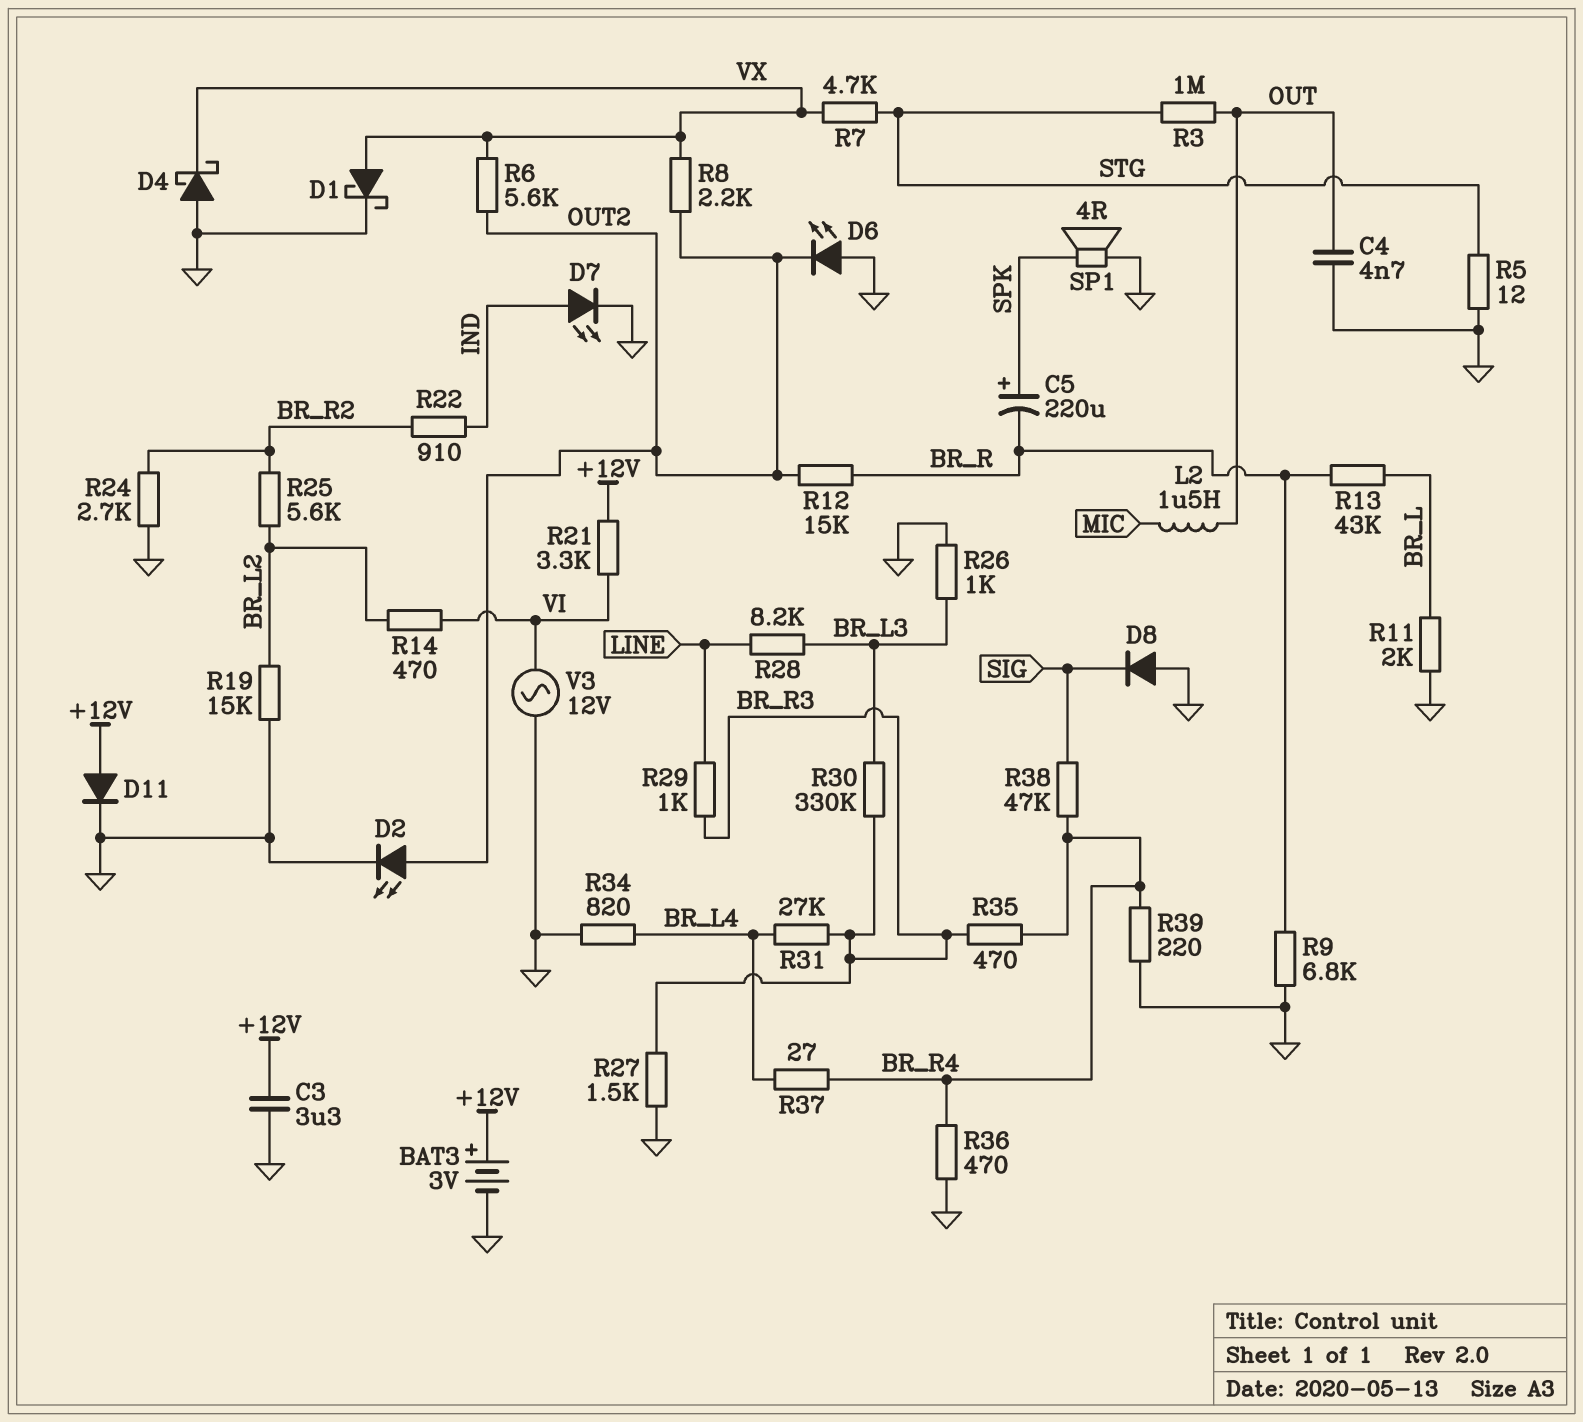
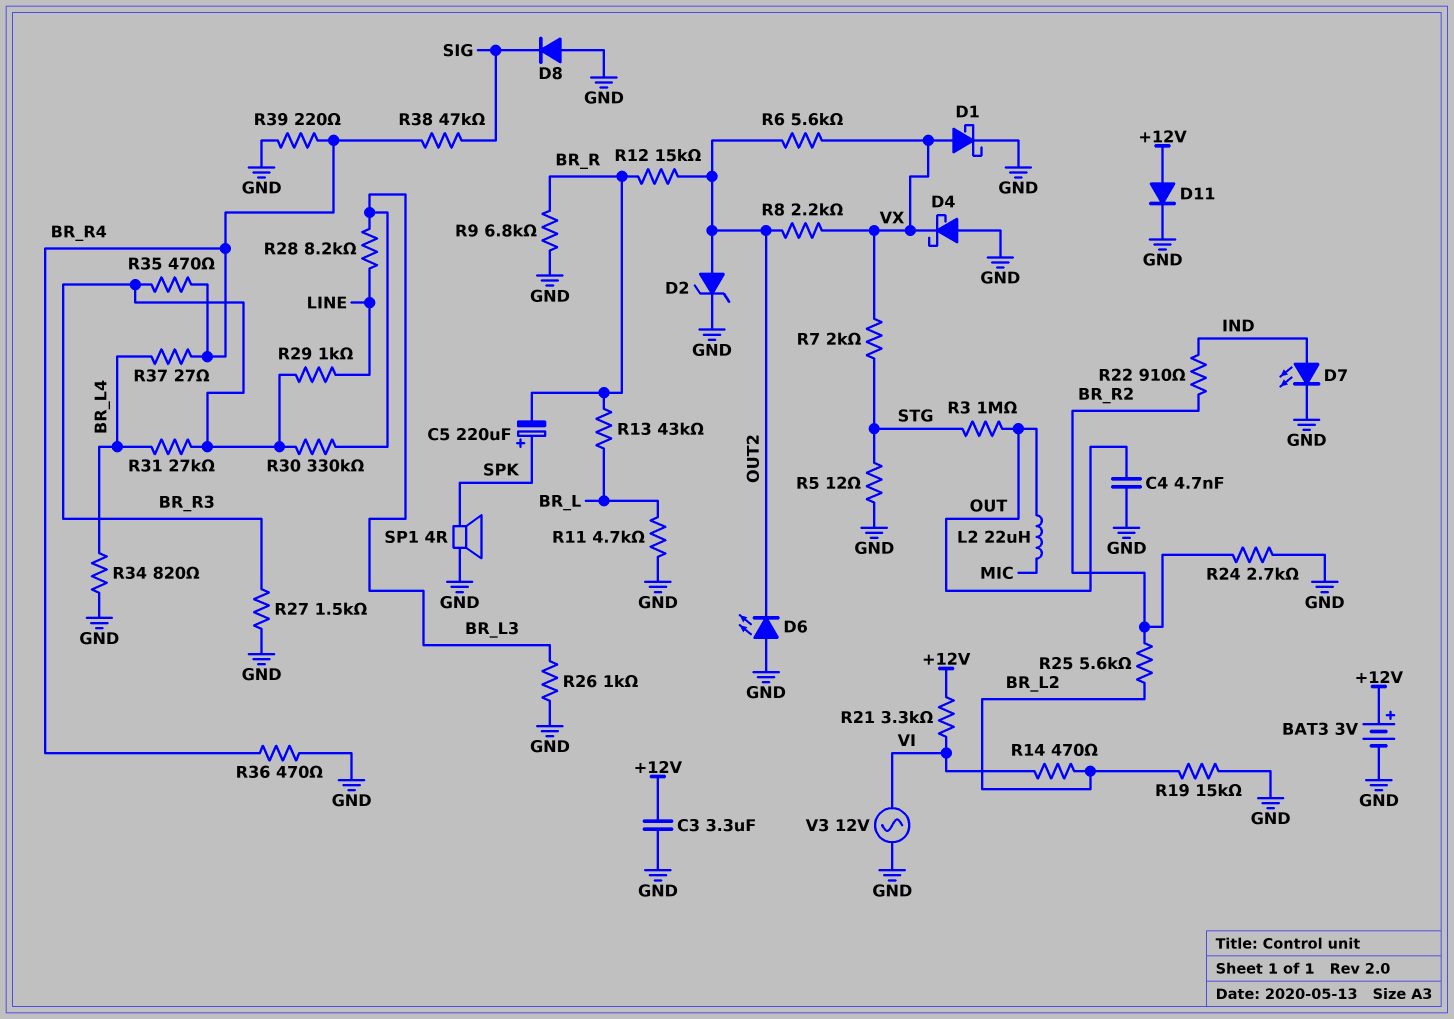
D2: LED (A OUT2, K GND) -> zener (A OUT2, K GND)
L2: 1.5uH (MIC, OUT) -> 22uH (MIC, OUT)
R7: 4.7k (STG, VX) -> 2k (STG, VX)
R11: 2k (BR_L, GND) -> 4.7k (BR_L, GND)

